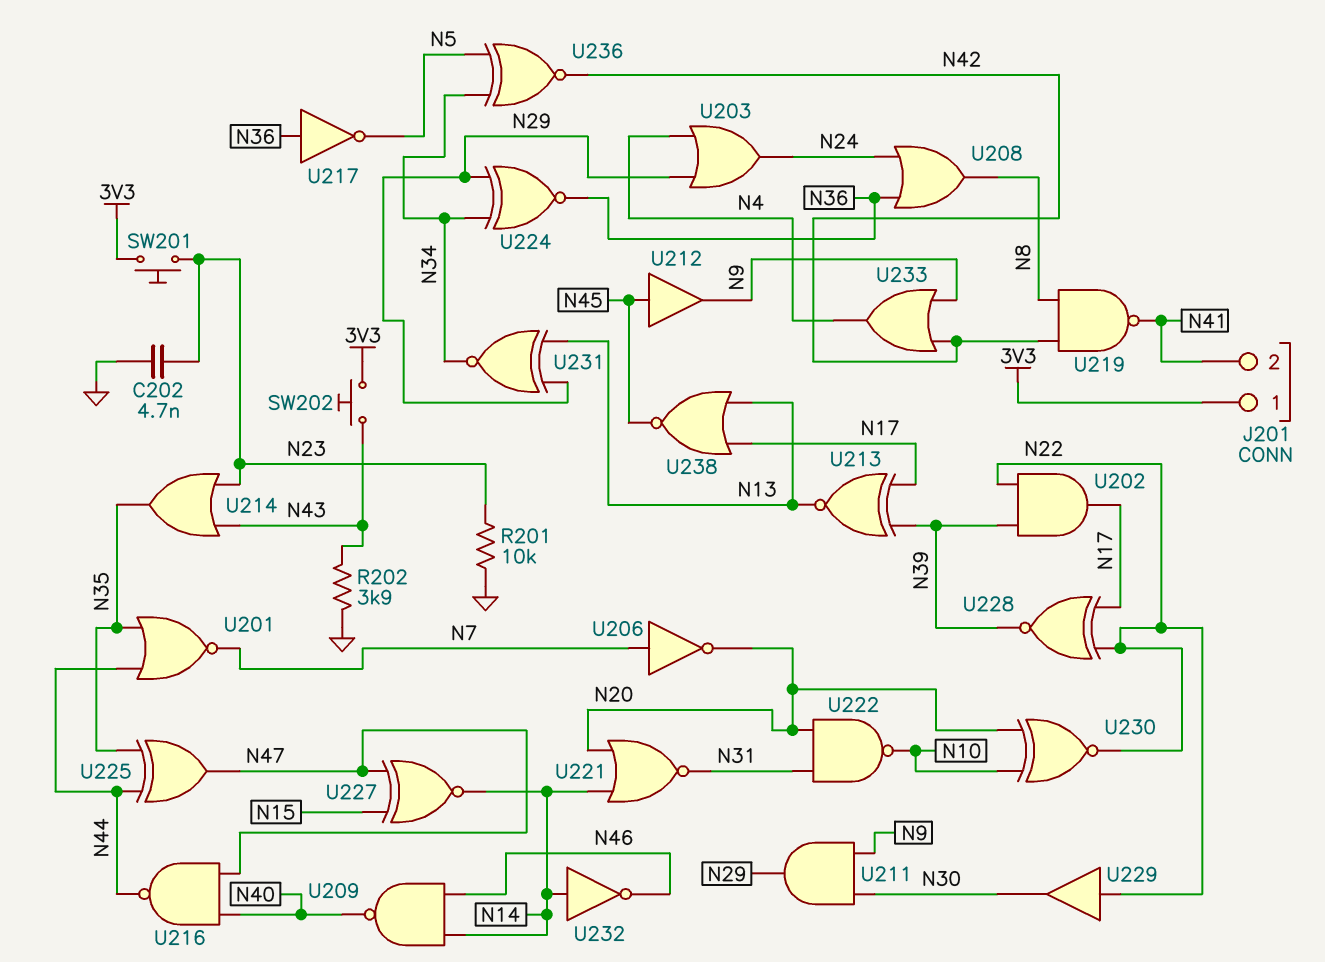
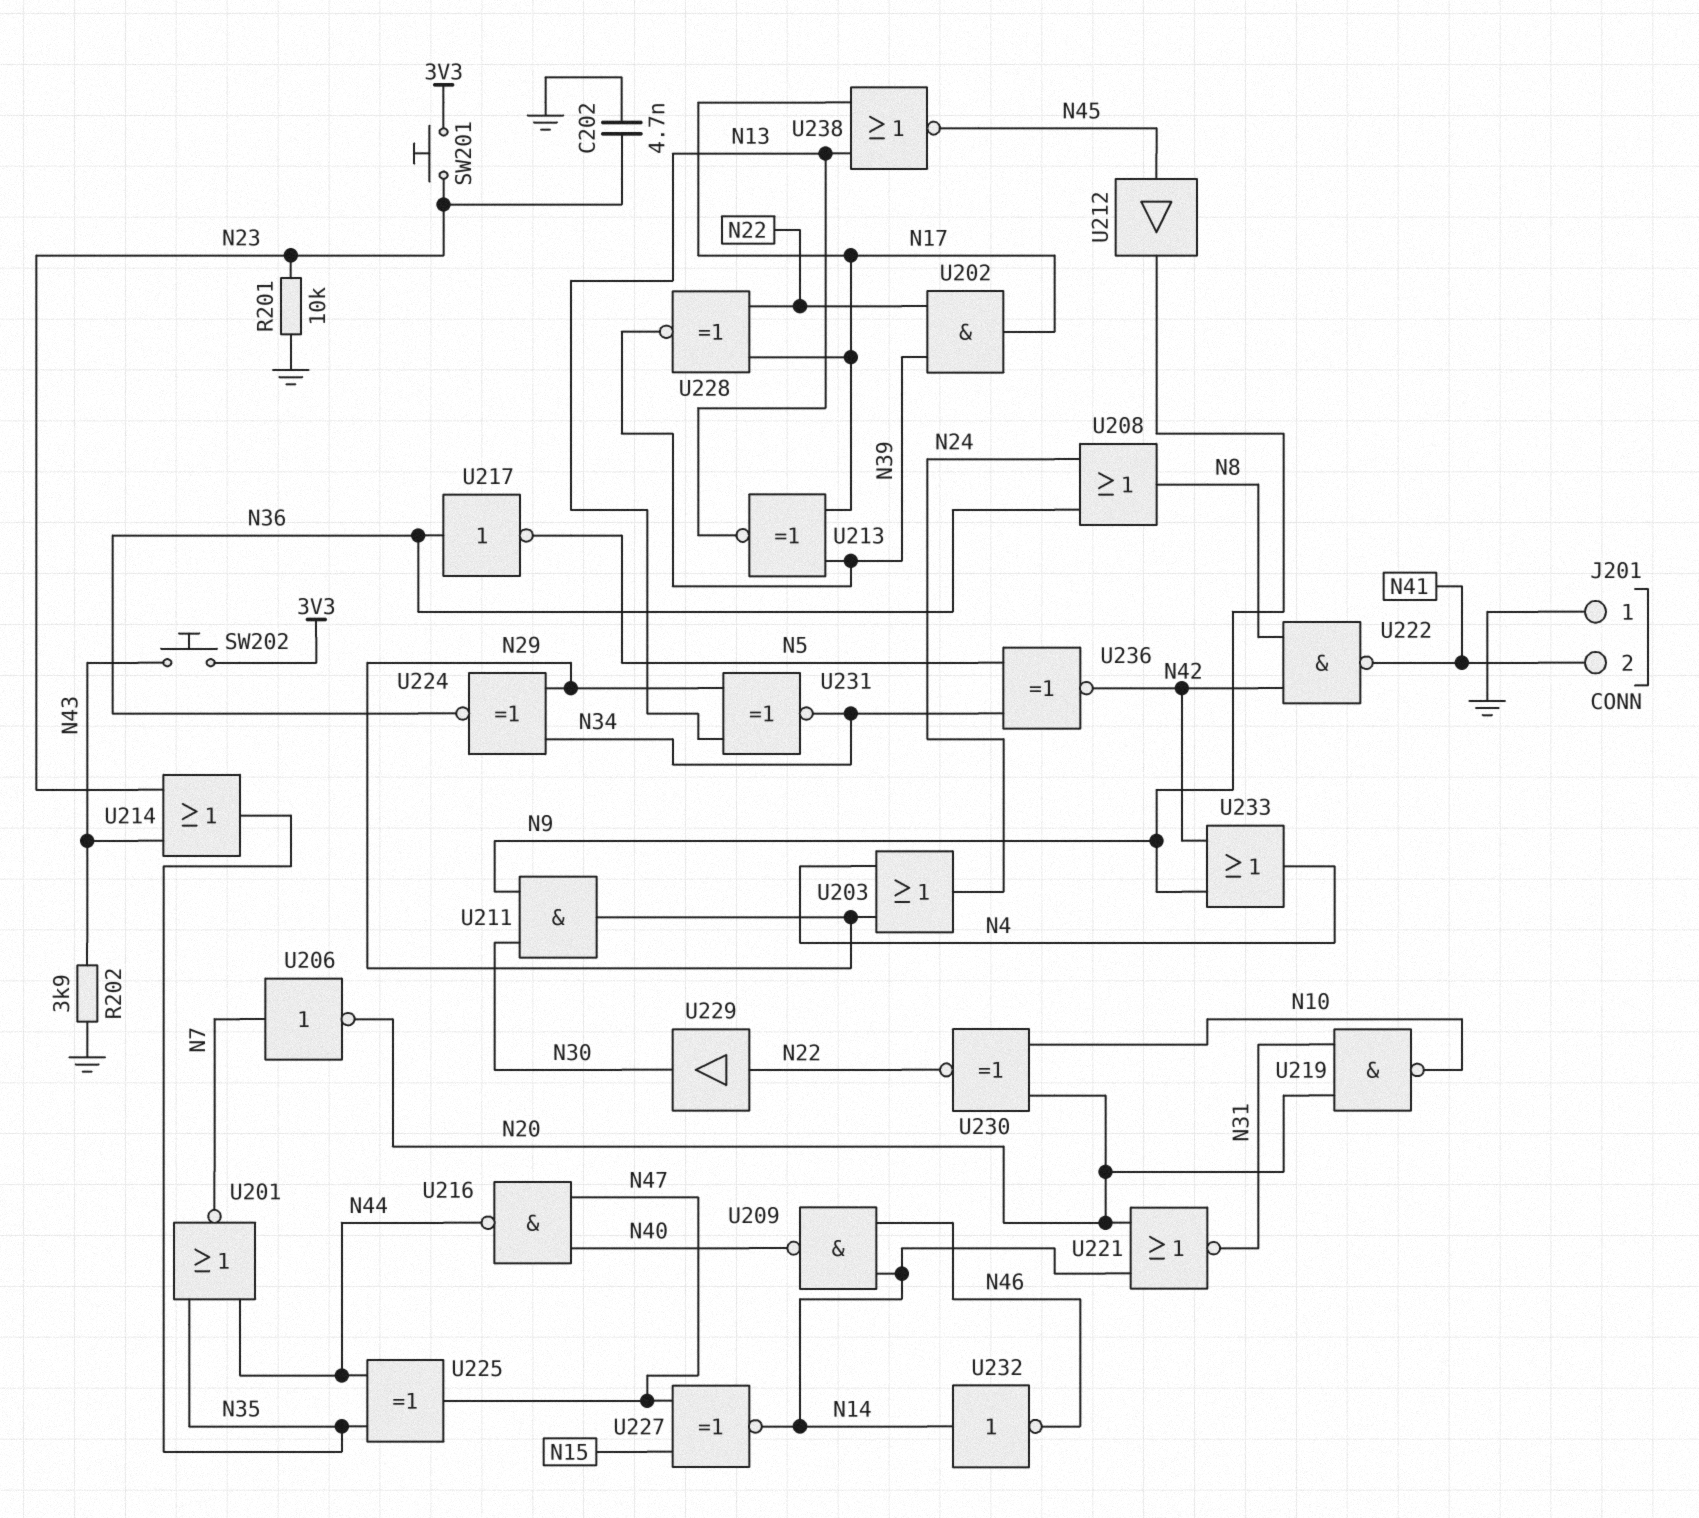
J201 pin 1: 3V3 -> GND
U219: NAND (in N8, in N42, out N41) -> NAND (in N20, in N31, out N10)
U222: NAND (in N20, in N31, out N10) -> NAND (in N8, in N42, out N41)

